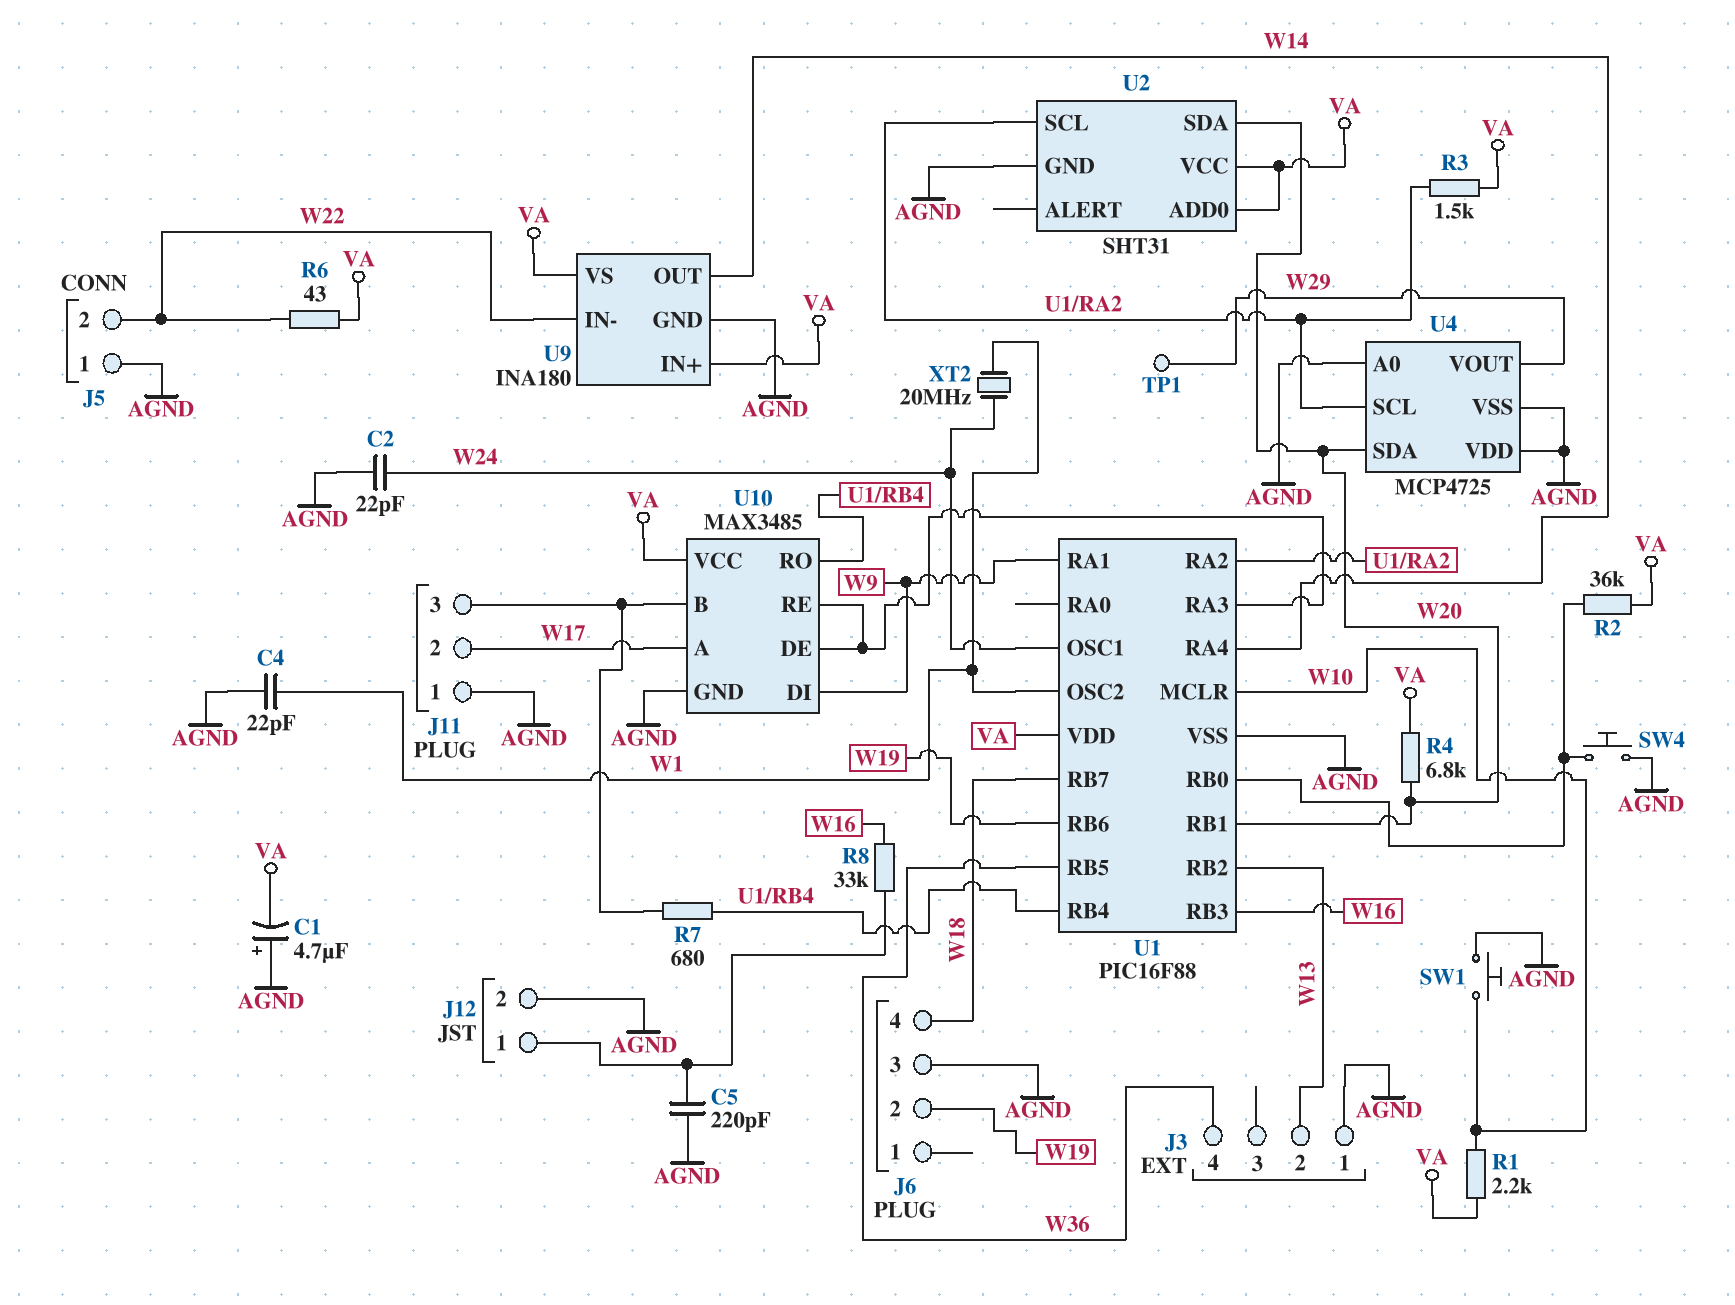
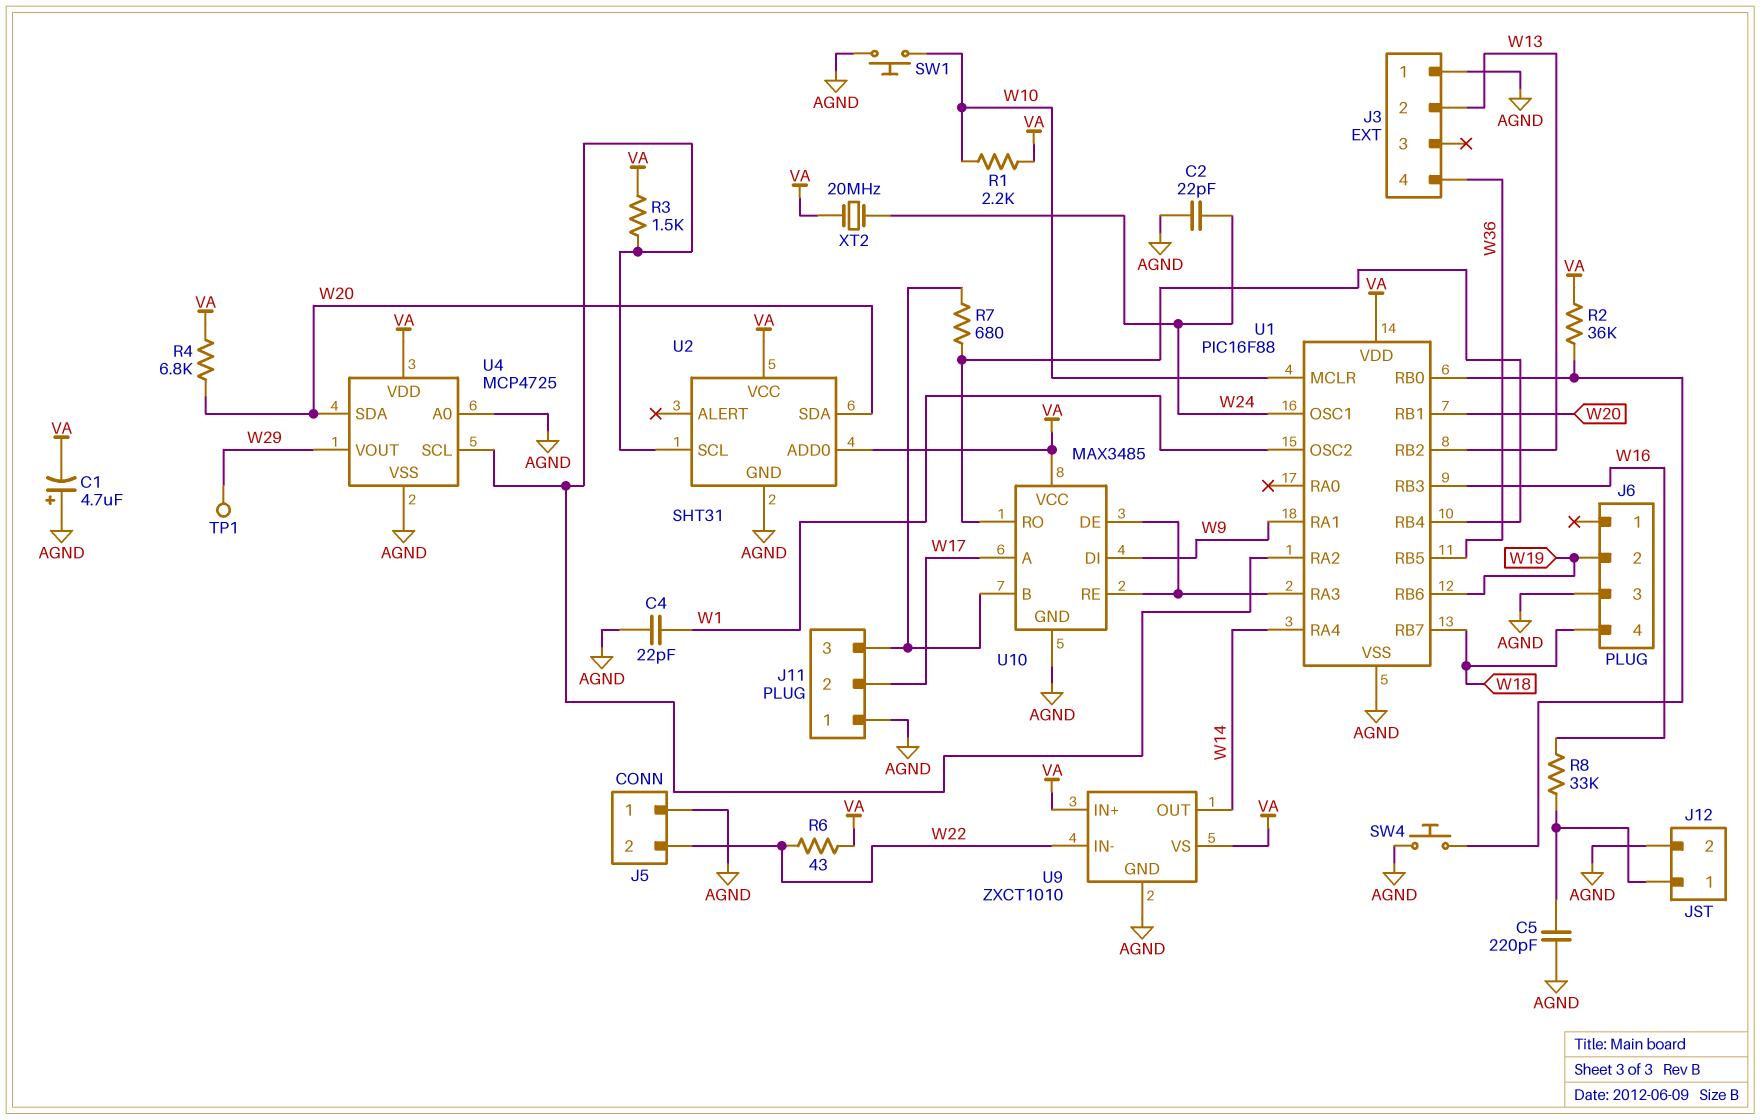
U4 pin VDD: AGND -> VA
U9: INA180 -> ZXCT1010
XT2: 20MHz (W1, W24) -> 20MHz (VA, W24)

